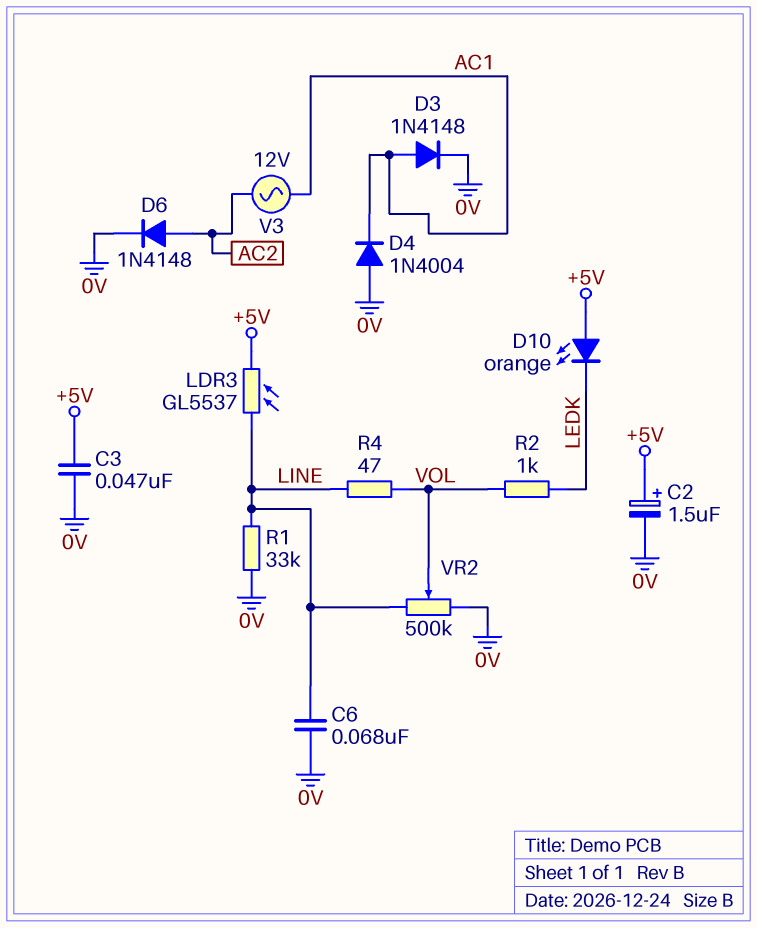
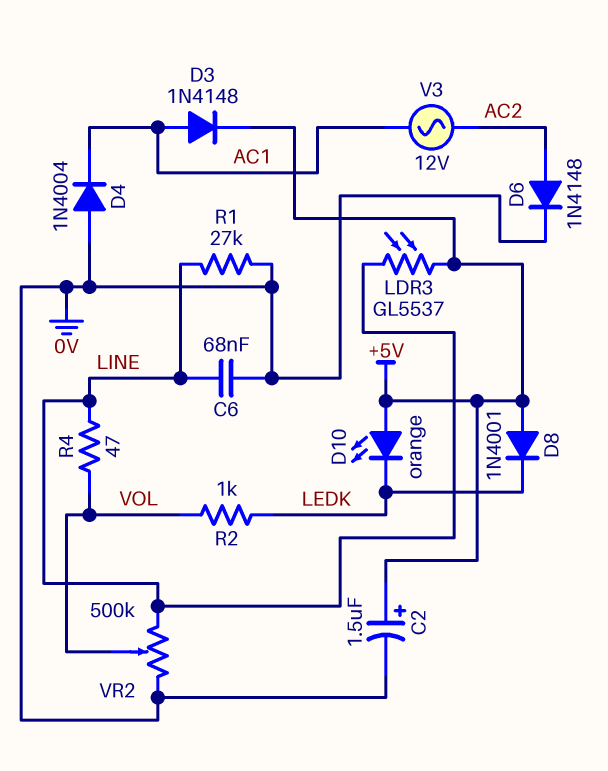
C3: 47nF (+5V, 0V) -> none
D3: diode 1N4148 (A AC1, K 0V) -> diode 1N4148 (A AC1, K +5V)
D8: none -> diode 1N4001 (A +5V, K LEDK)
R1: 33k (0V, LINE) -> 27k (0V, LINE)

